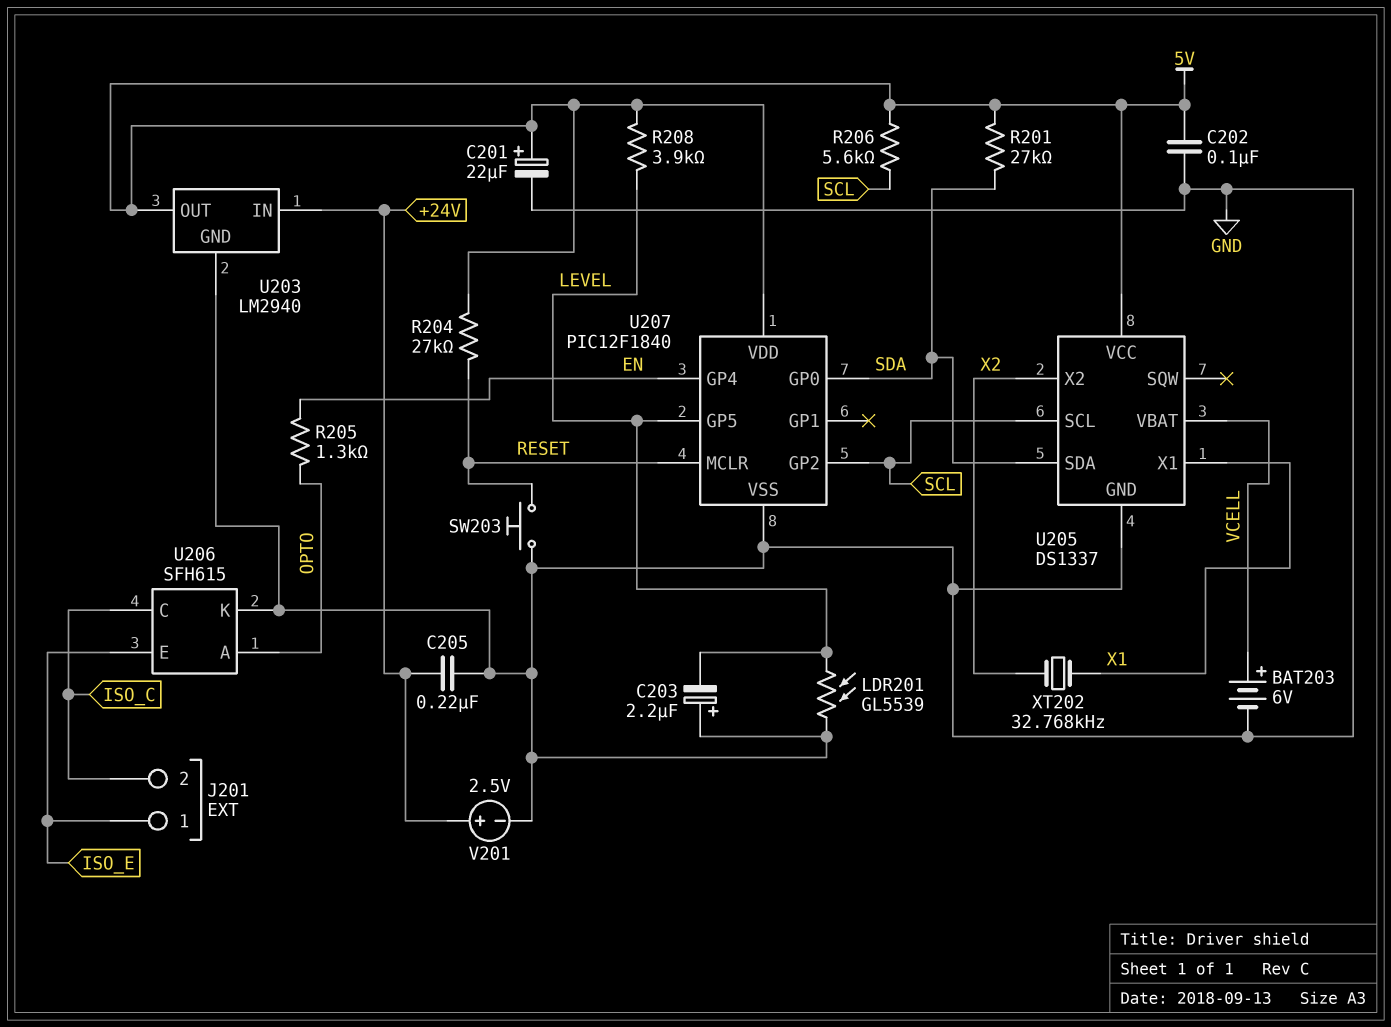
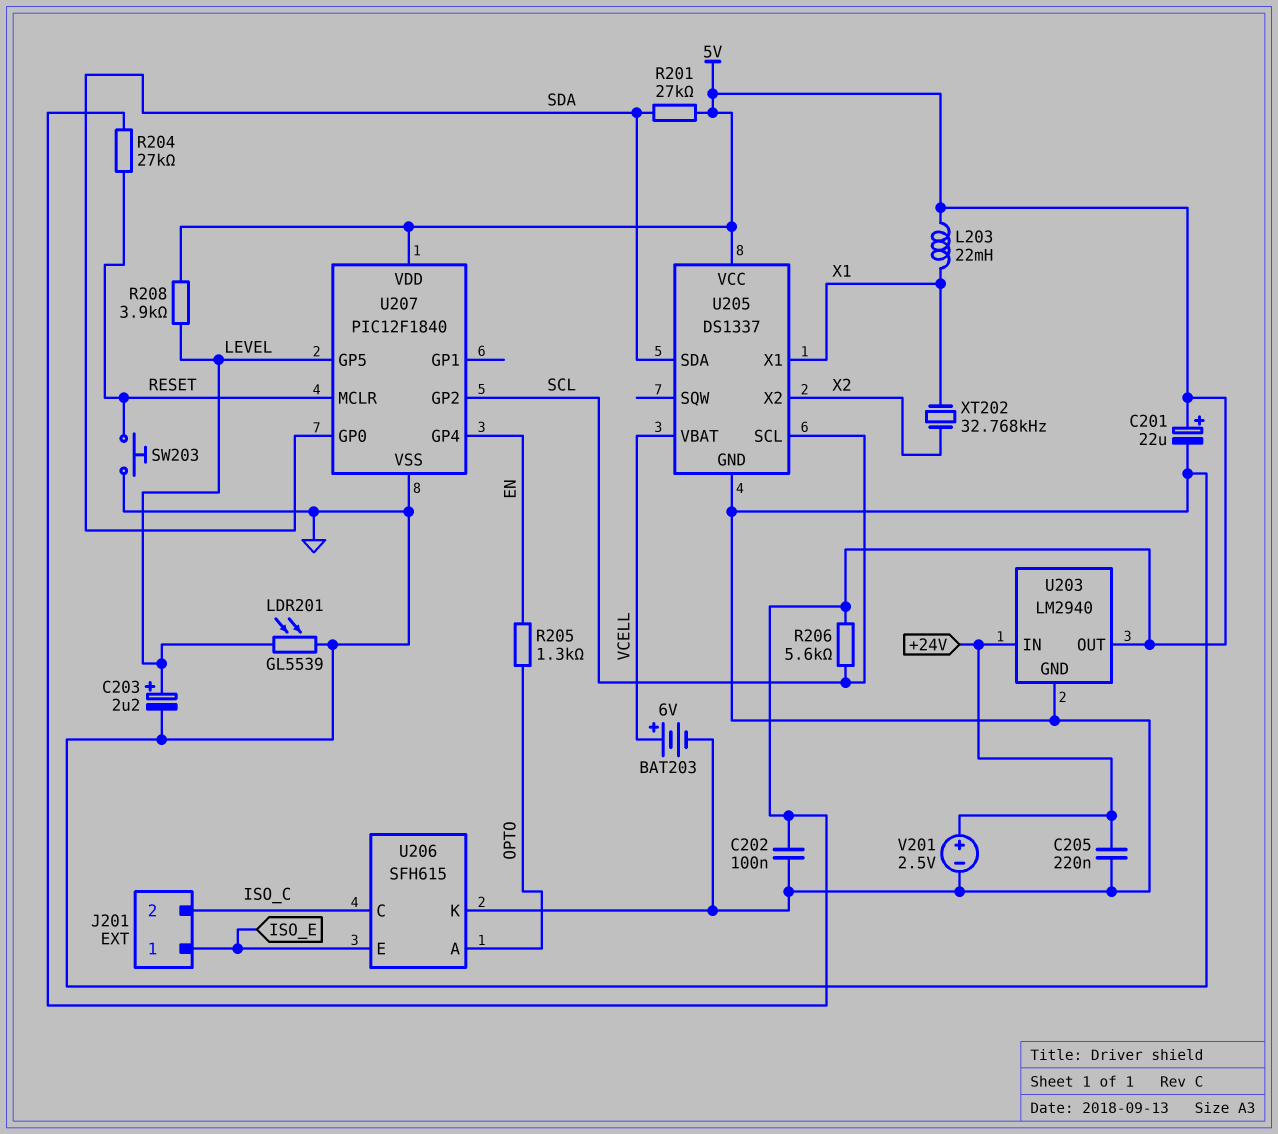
C203: 2.2uF (plus GND, minus LEVEL) -> 2.2uF (plus LEVEL, minus GND)
L203: none -> 22mH (5V, X1)

